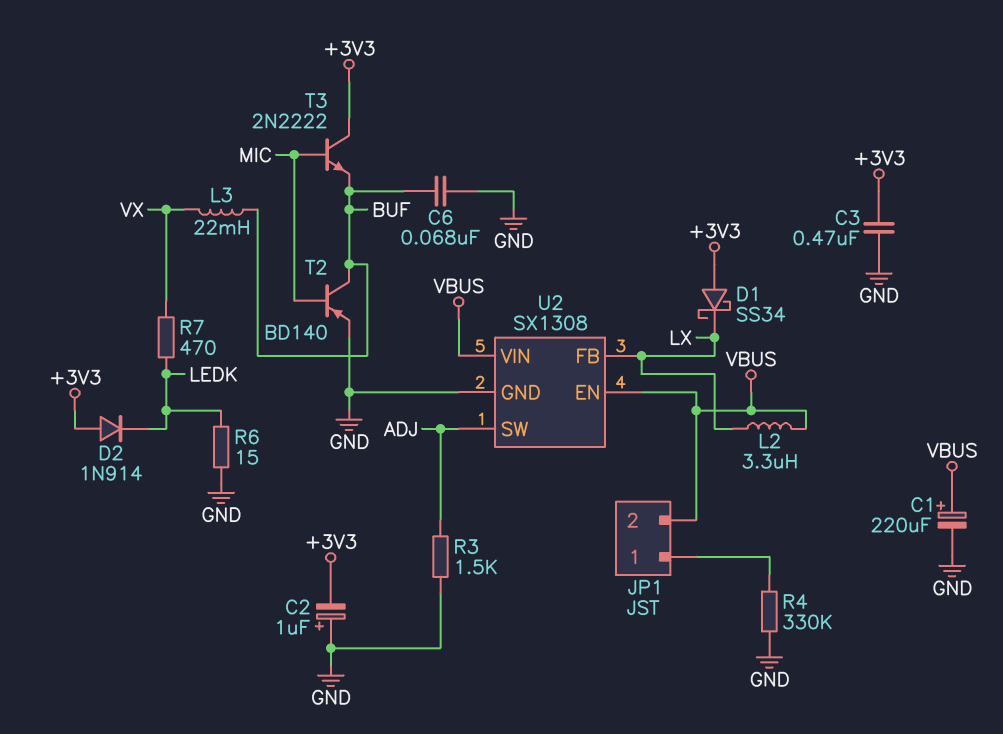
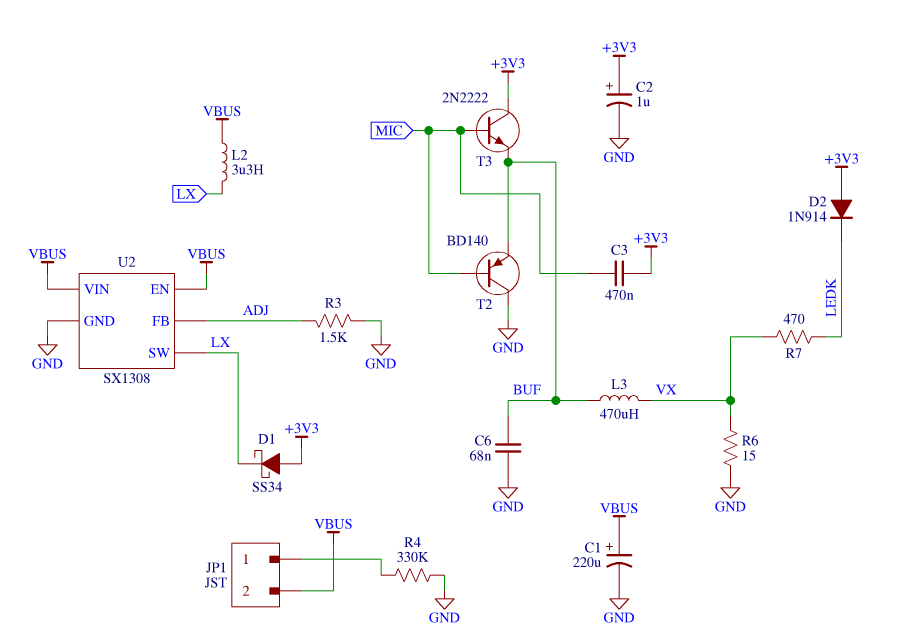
C2: 1uF (plus GND, minus +3V3) -> 1uF (plus +3V3, minus GND)
C3: 470nF (+3V3, GND) -> 470nF (+3V3, MIC)
L3: 22mH (BUF, VX) -> 470uH (BUF, VX)
R6: 15 (GND, LEDK) -> 15 (GND, VX)
T2: PNP BD140 (B MIC, C BUF, E GND) -> PNP BD140 (B MIC, C GND, E BUF)
U2 pin FB: LX -> ADJ
U2 pin SW: ADJ -> LX

